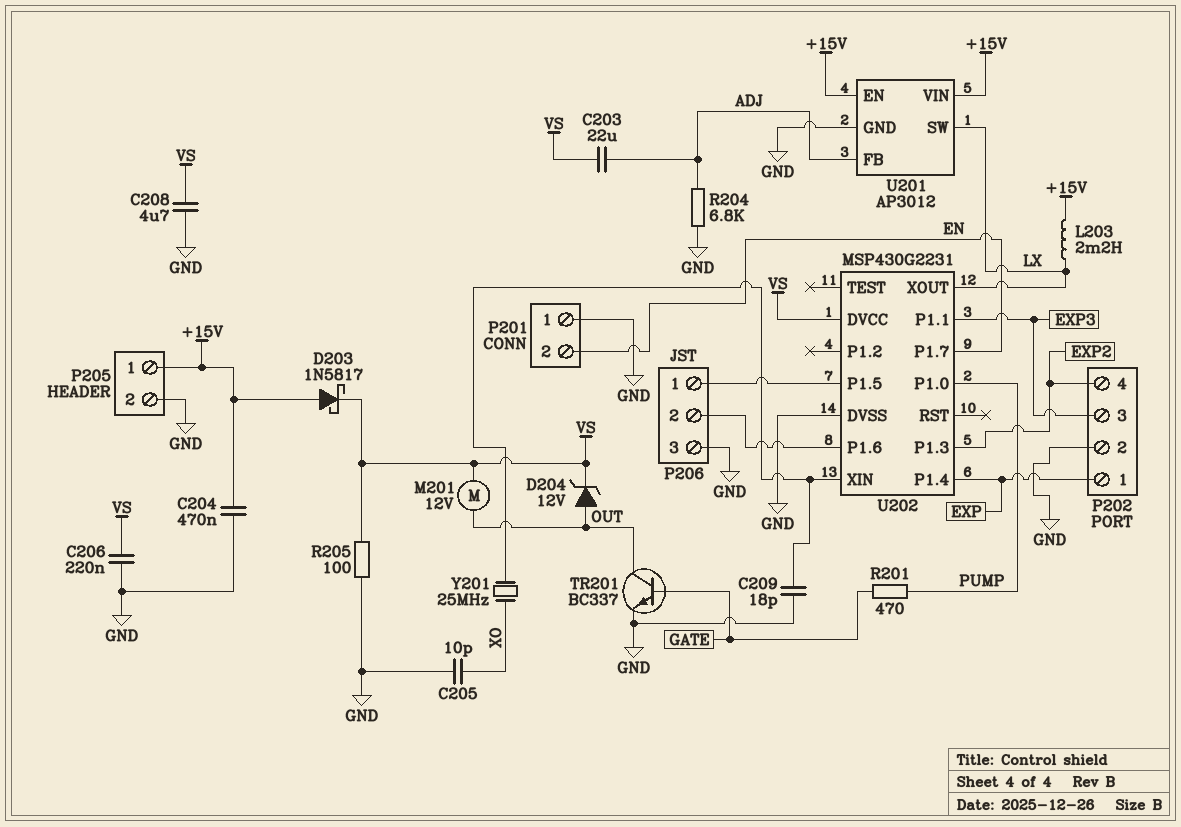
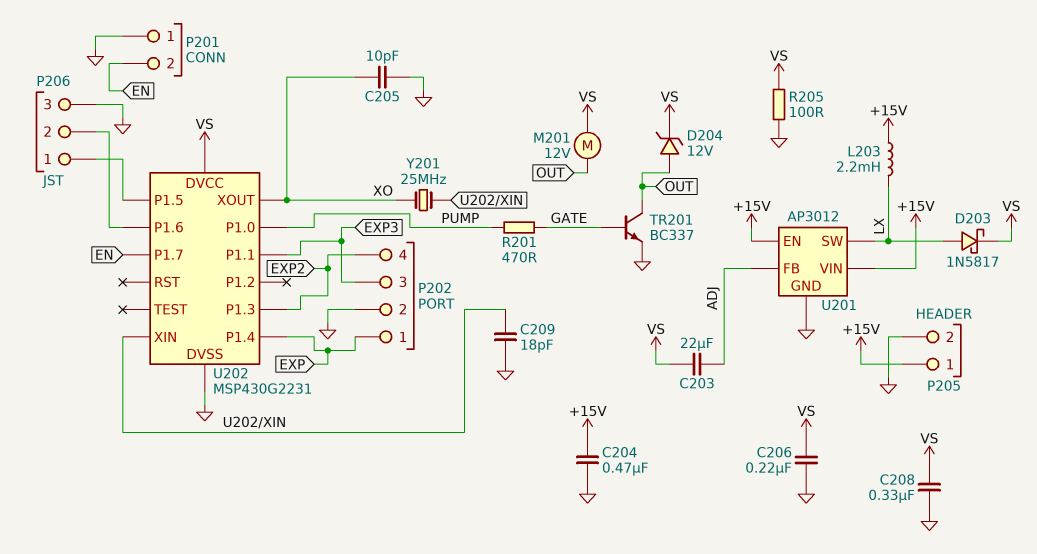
C208: 4.7uF (GND, VS) -> 330nF (GND, VS)
D203: schottky 1N5817 (A +15V, K VS) -> schottky 1N5817 (A LX, K VS)
R204: 6.8k (ADJ, GND) -> none
U202 pin XOUT: LX -> XO

